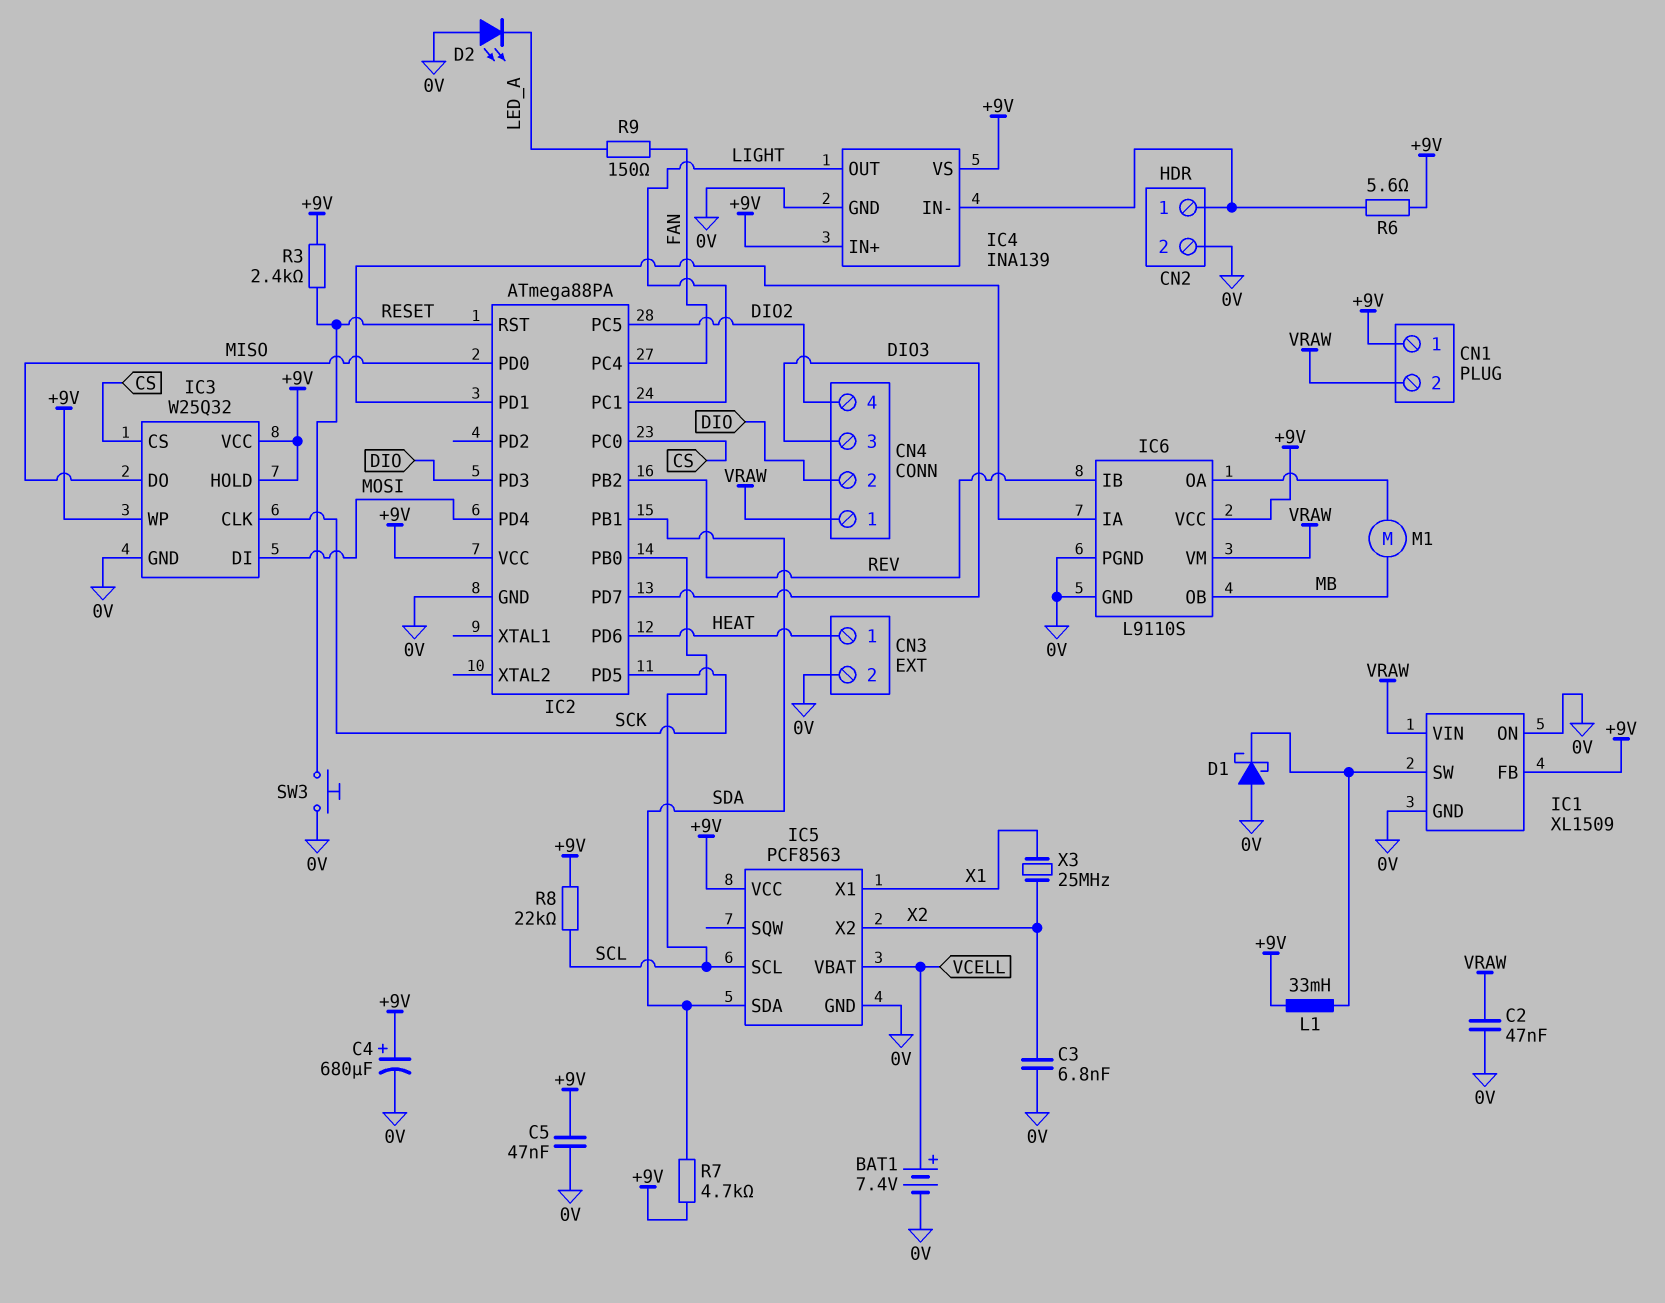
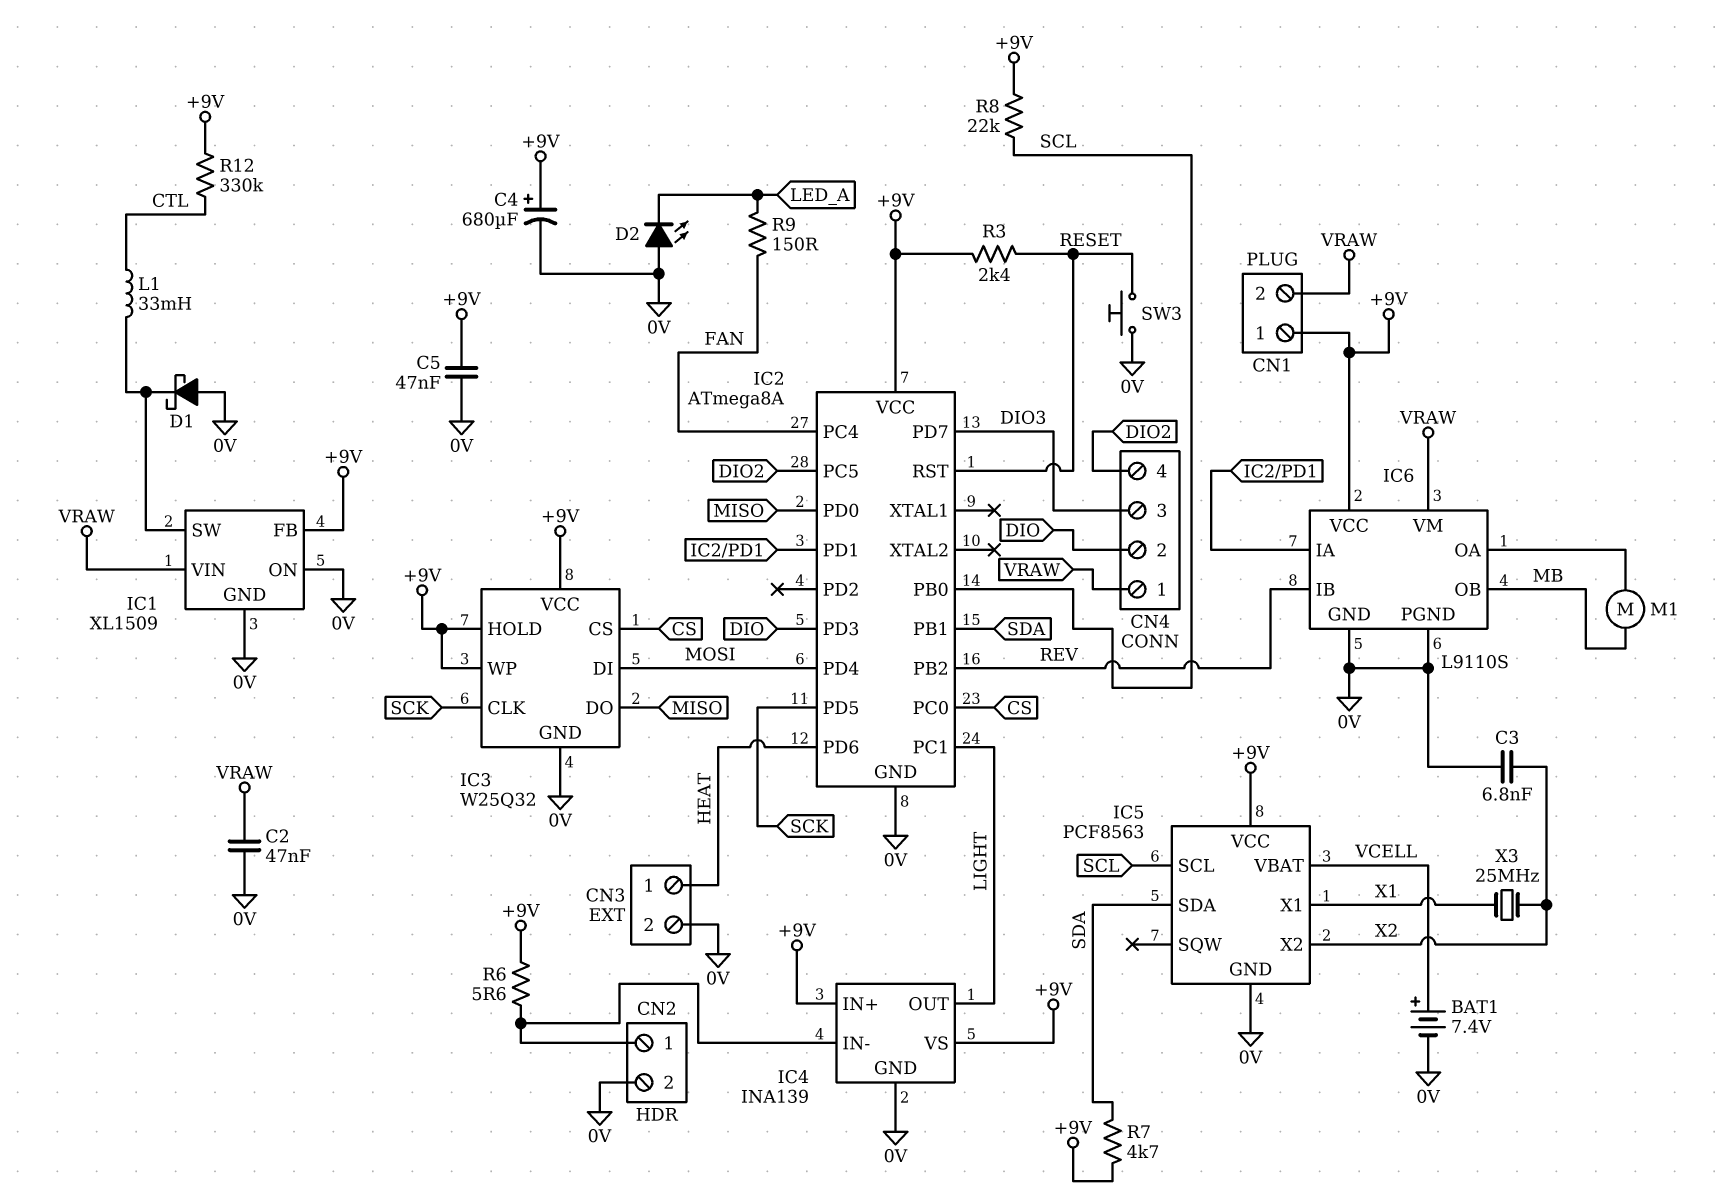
IC2: ATmega88PA -> ATmega8A
L1: 33mH (+9V, IC1/SW) -> 33mH (CTL, IC1/SW)
R12: none -> 330k (+9V, CTL)

